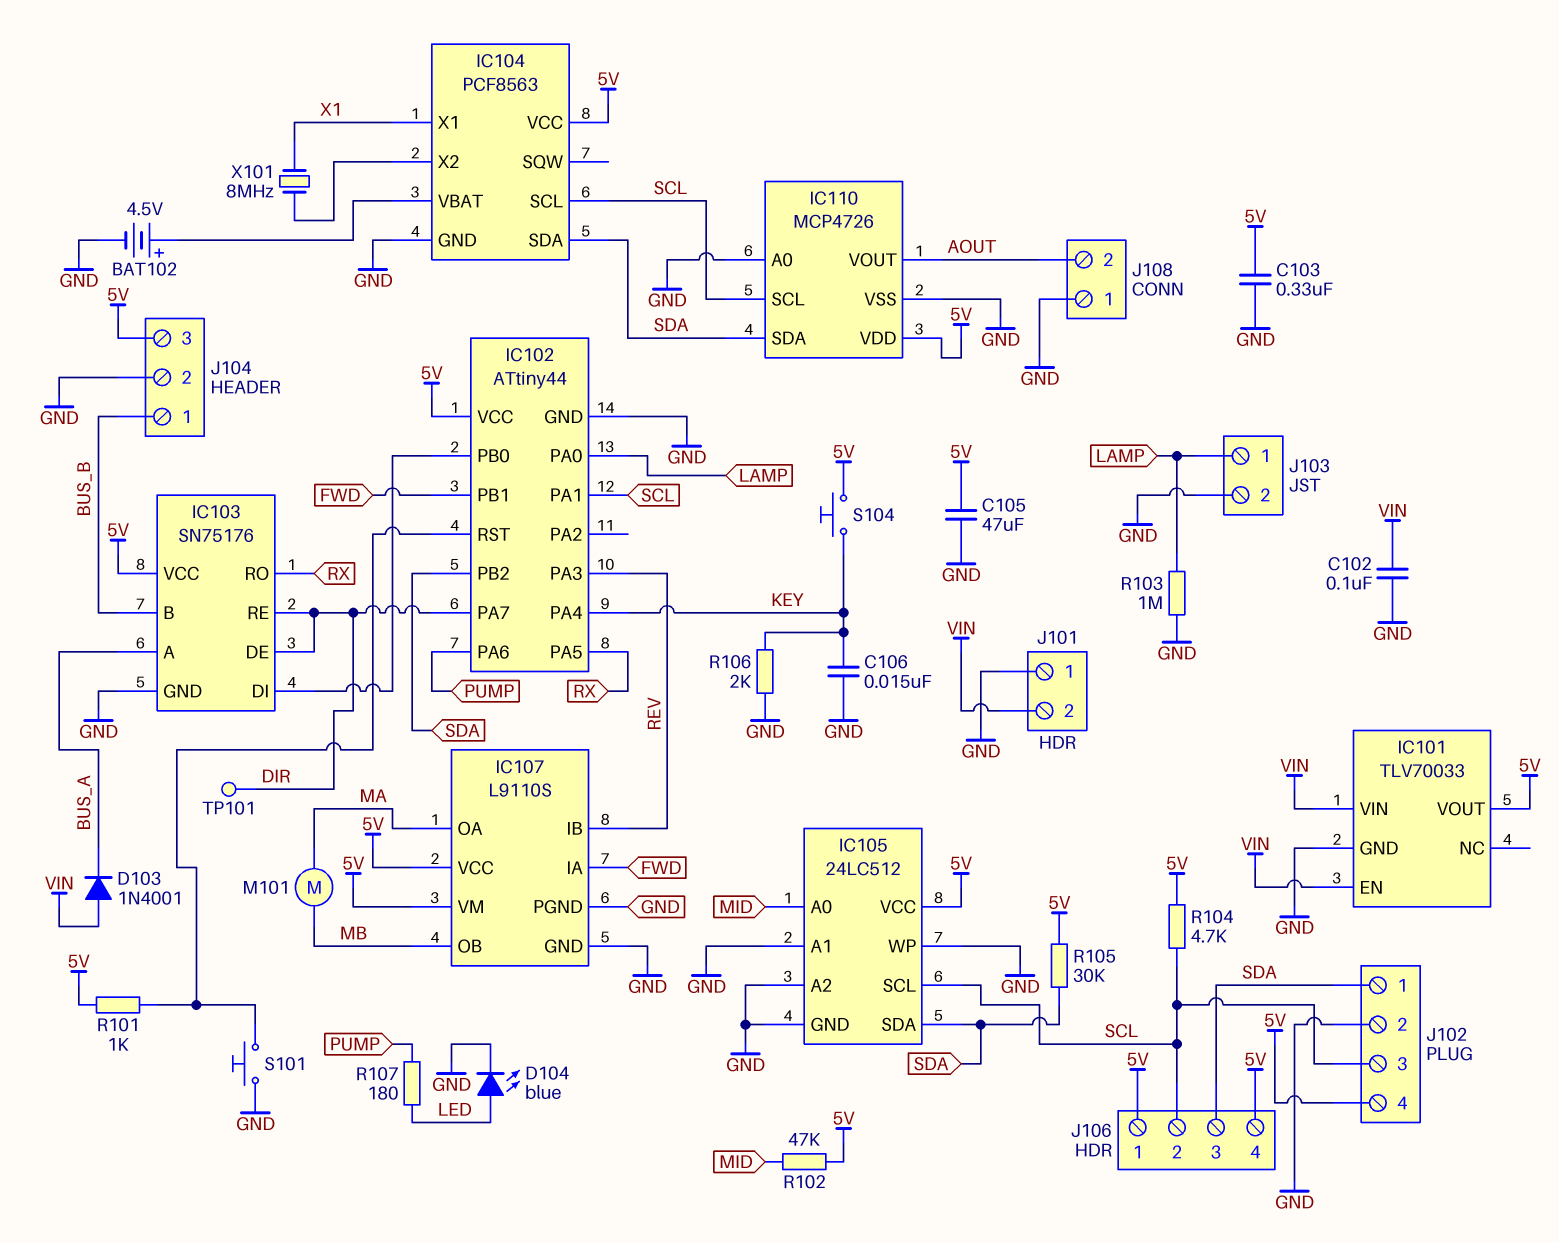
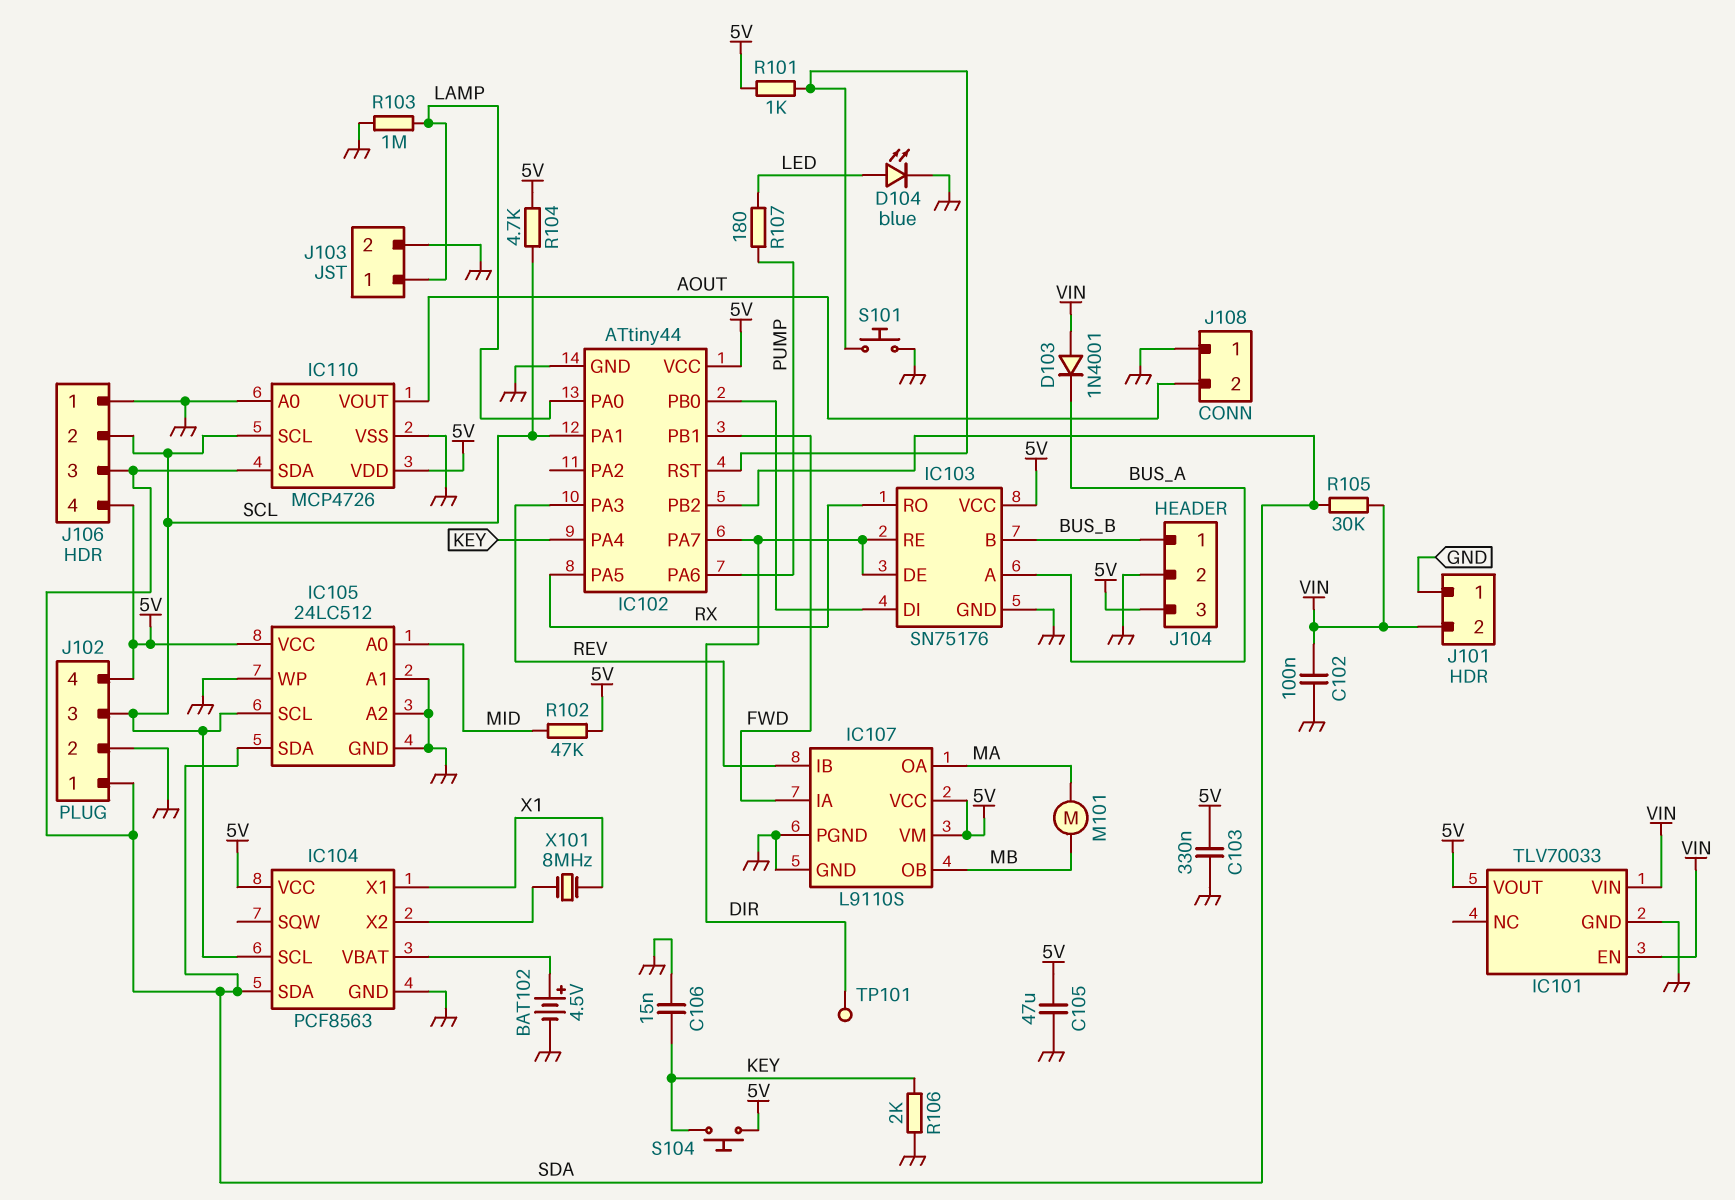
J106 pin 1: 5V -> GND
R105: 30k (5V, SDA) -> 30k (SDA, VIN)

